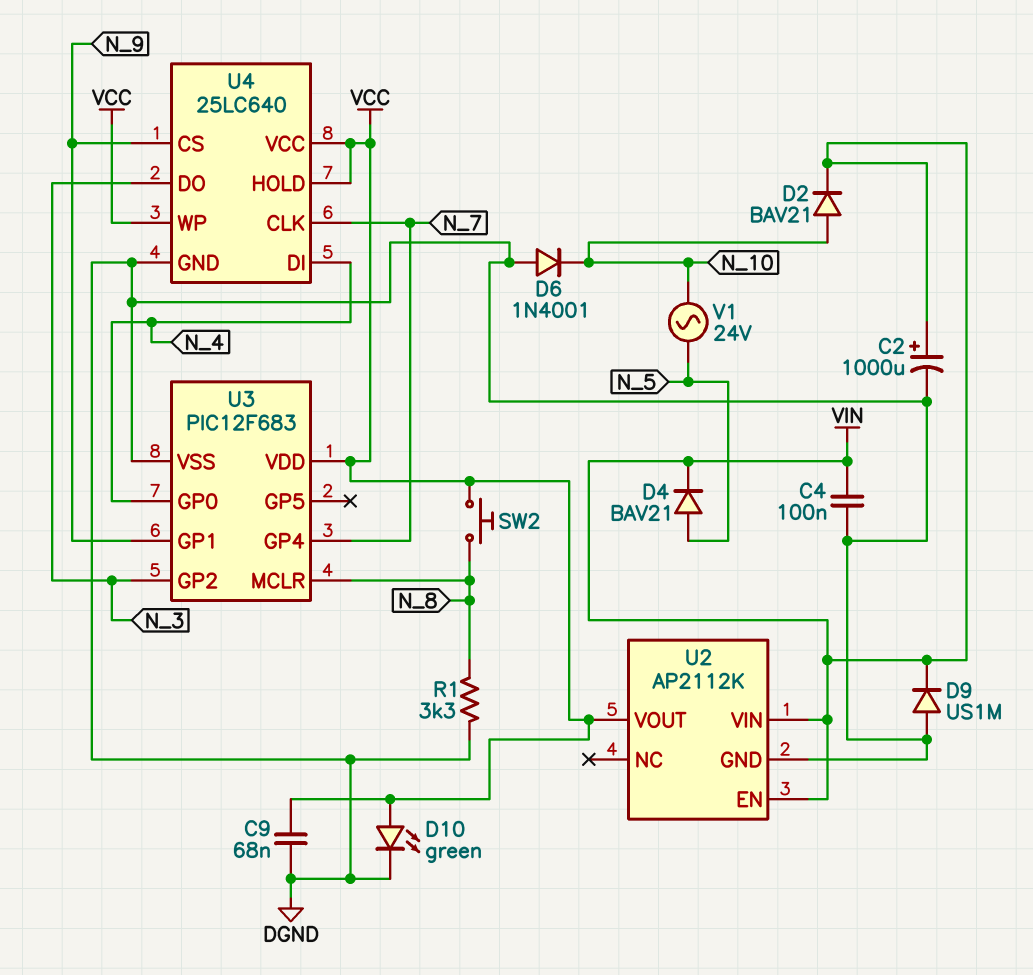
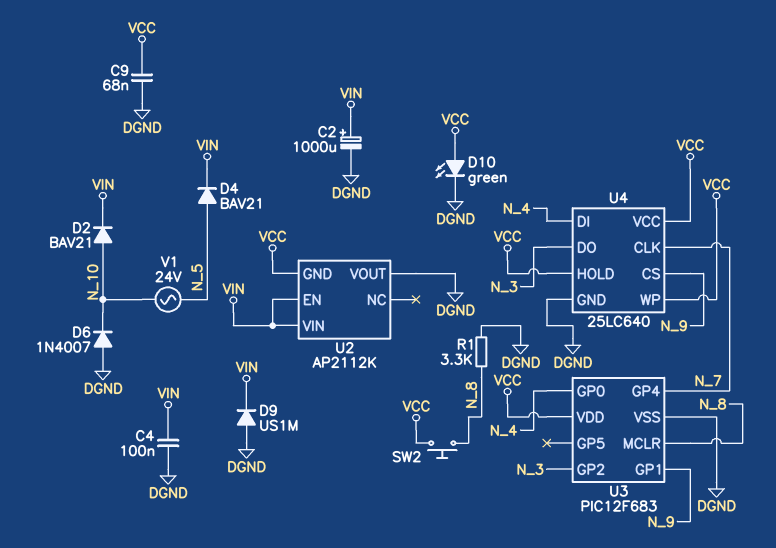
D6: diode 1N4001 (A DGND, K N_10) -> diode 1N4007 (A DGND, K N_10)
U2 pin GND: DGND -> VCC
U2 pin VOUT: VCC -> DGND

